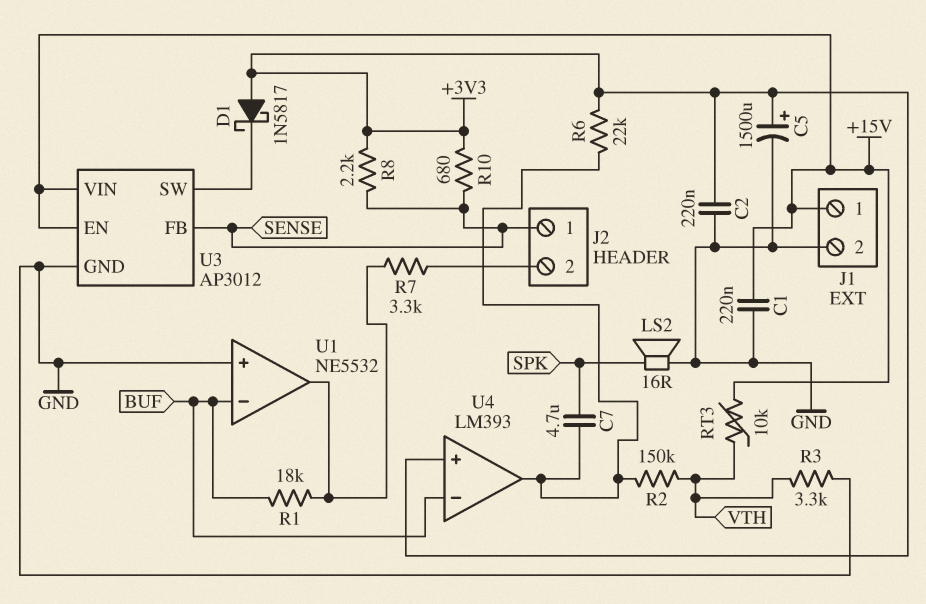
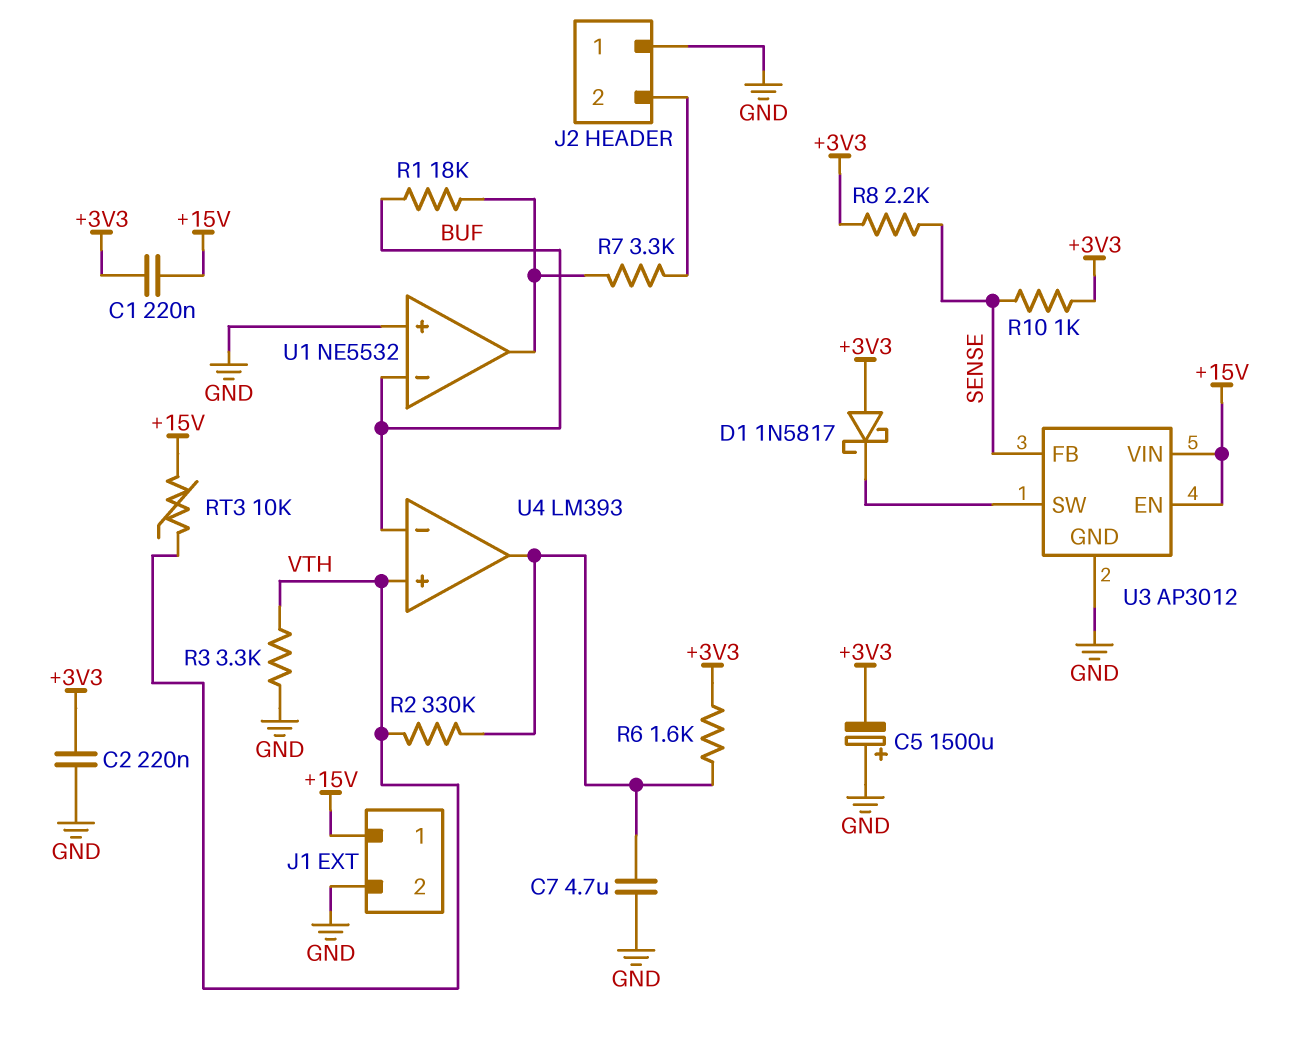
C1: 220nF (+15V, GND) -> 220nF (+3V3, +15V)
C5: 1500uF (plus +3V3, minus GND) -> 1500uF (plus GND, minus +3V3)
C7: 4.7uF (SPK, U4/out) -> 4.7uF (GND, U4/out)
J2 pin 1: SENSE -> GND
LS2: speaker 16R (GND, SPK) -> none
R2: 150k (U4/out, VTH) -> 330k (U4/out, VTH)
R6: 22k (+3V3, U4/out) -> 1.6k (+3V3, U4/out)
R10: 680 (+3V3, SENSE) -> 1k (+3V3, SENSE)
U4 pin in+: +3V3 -> VTH

